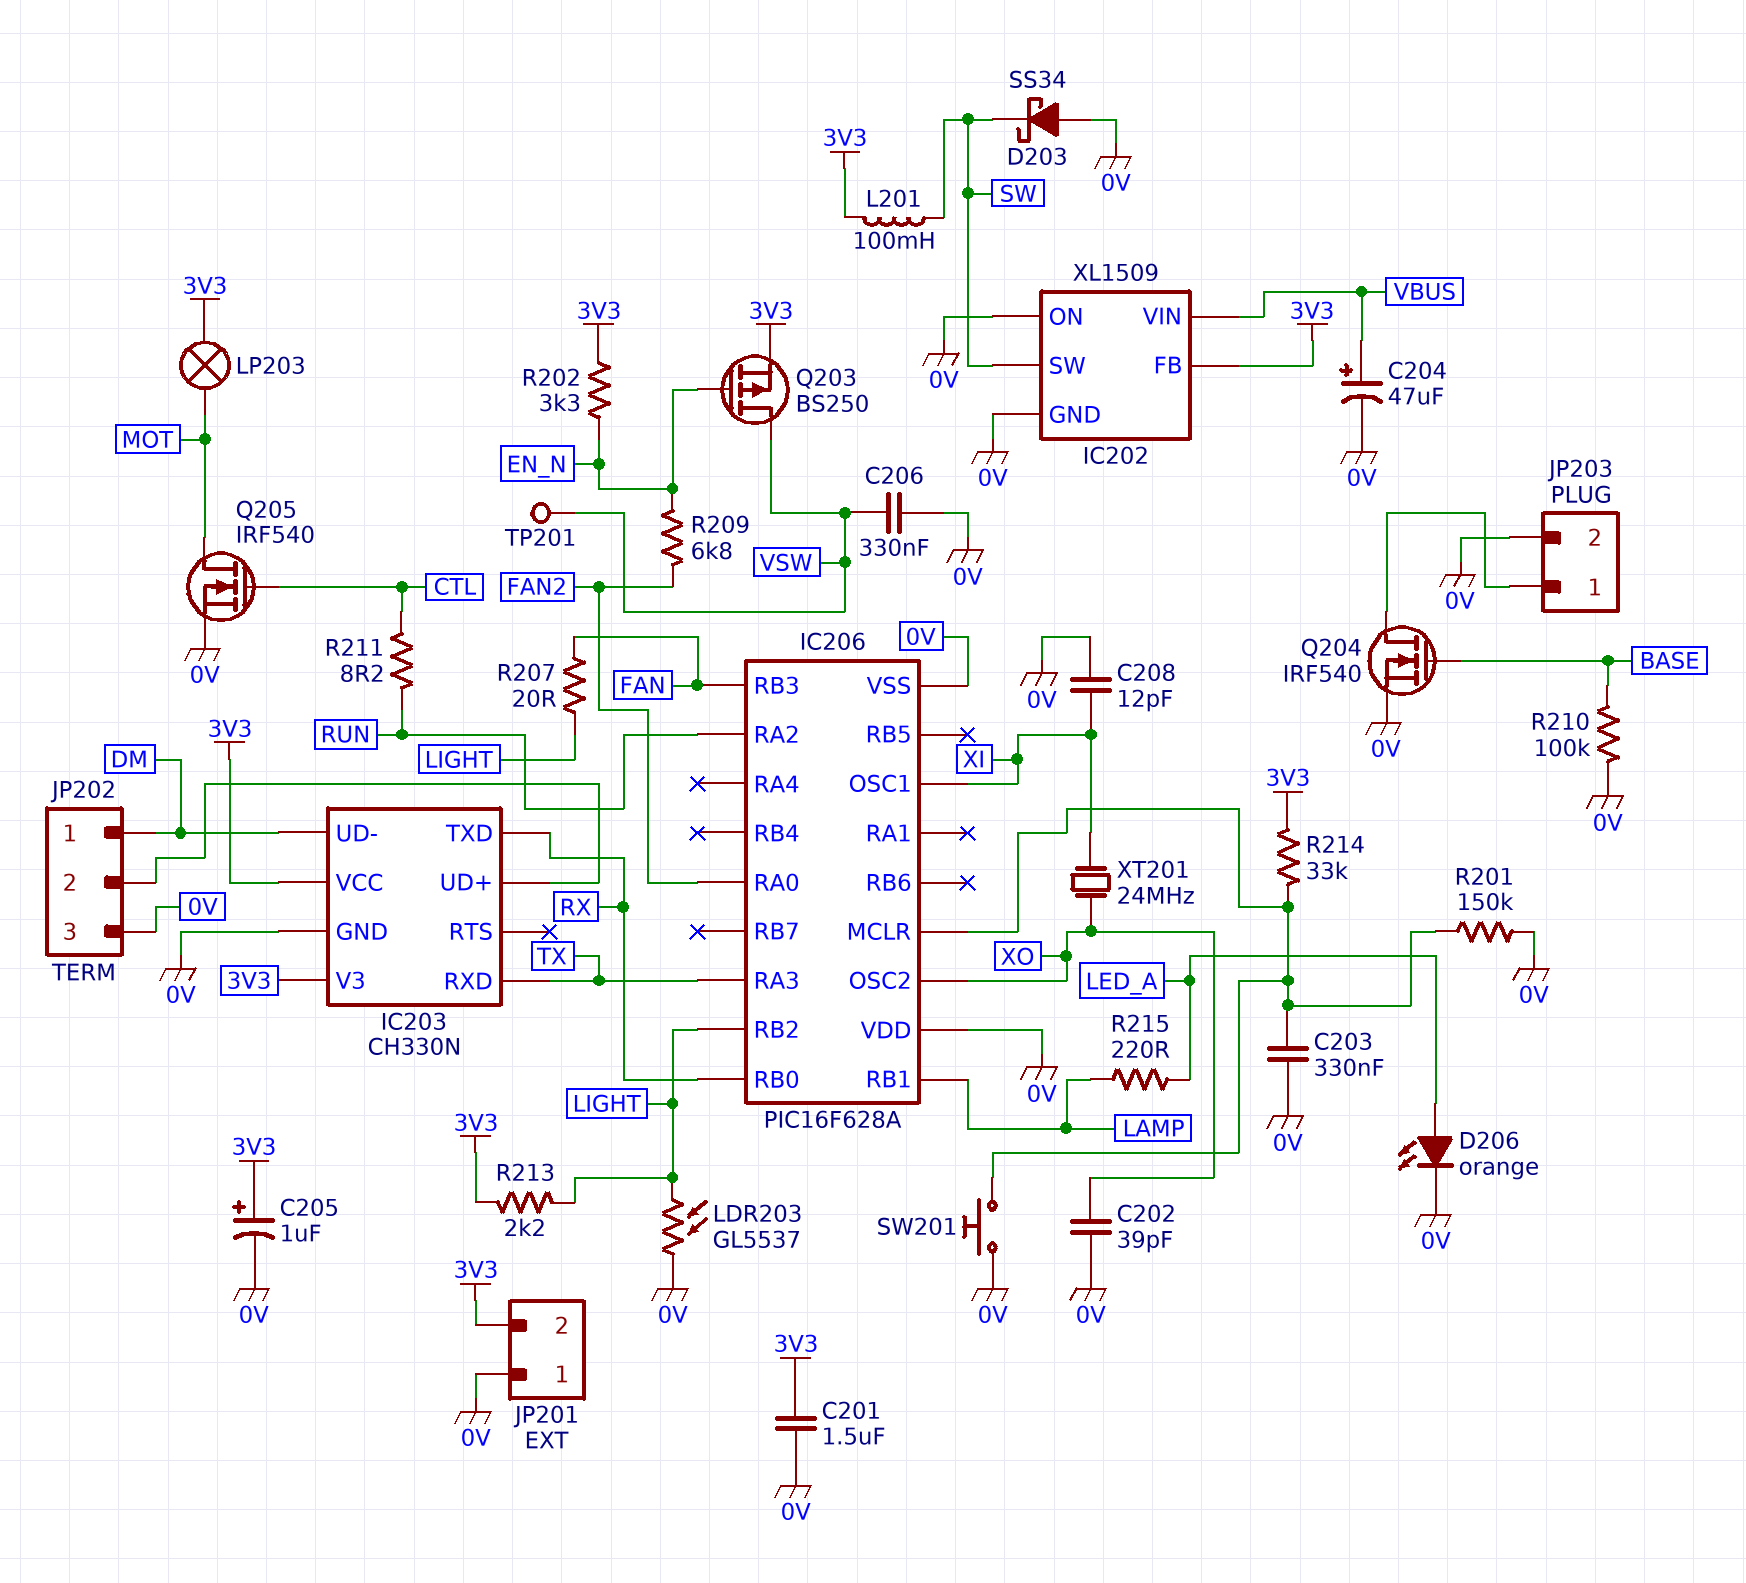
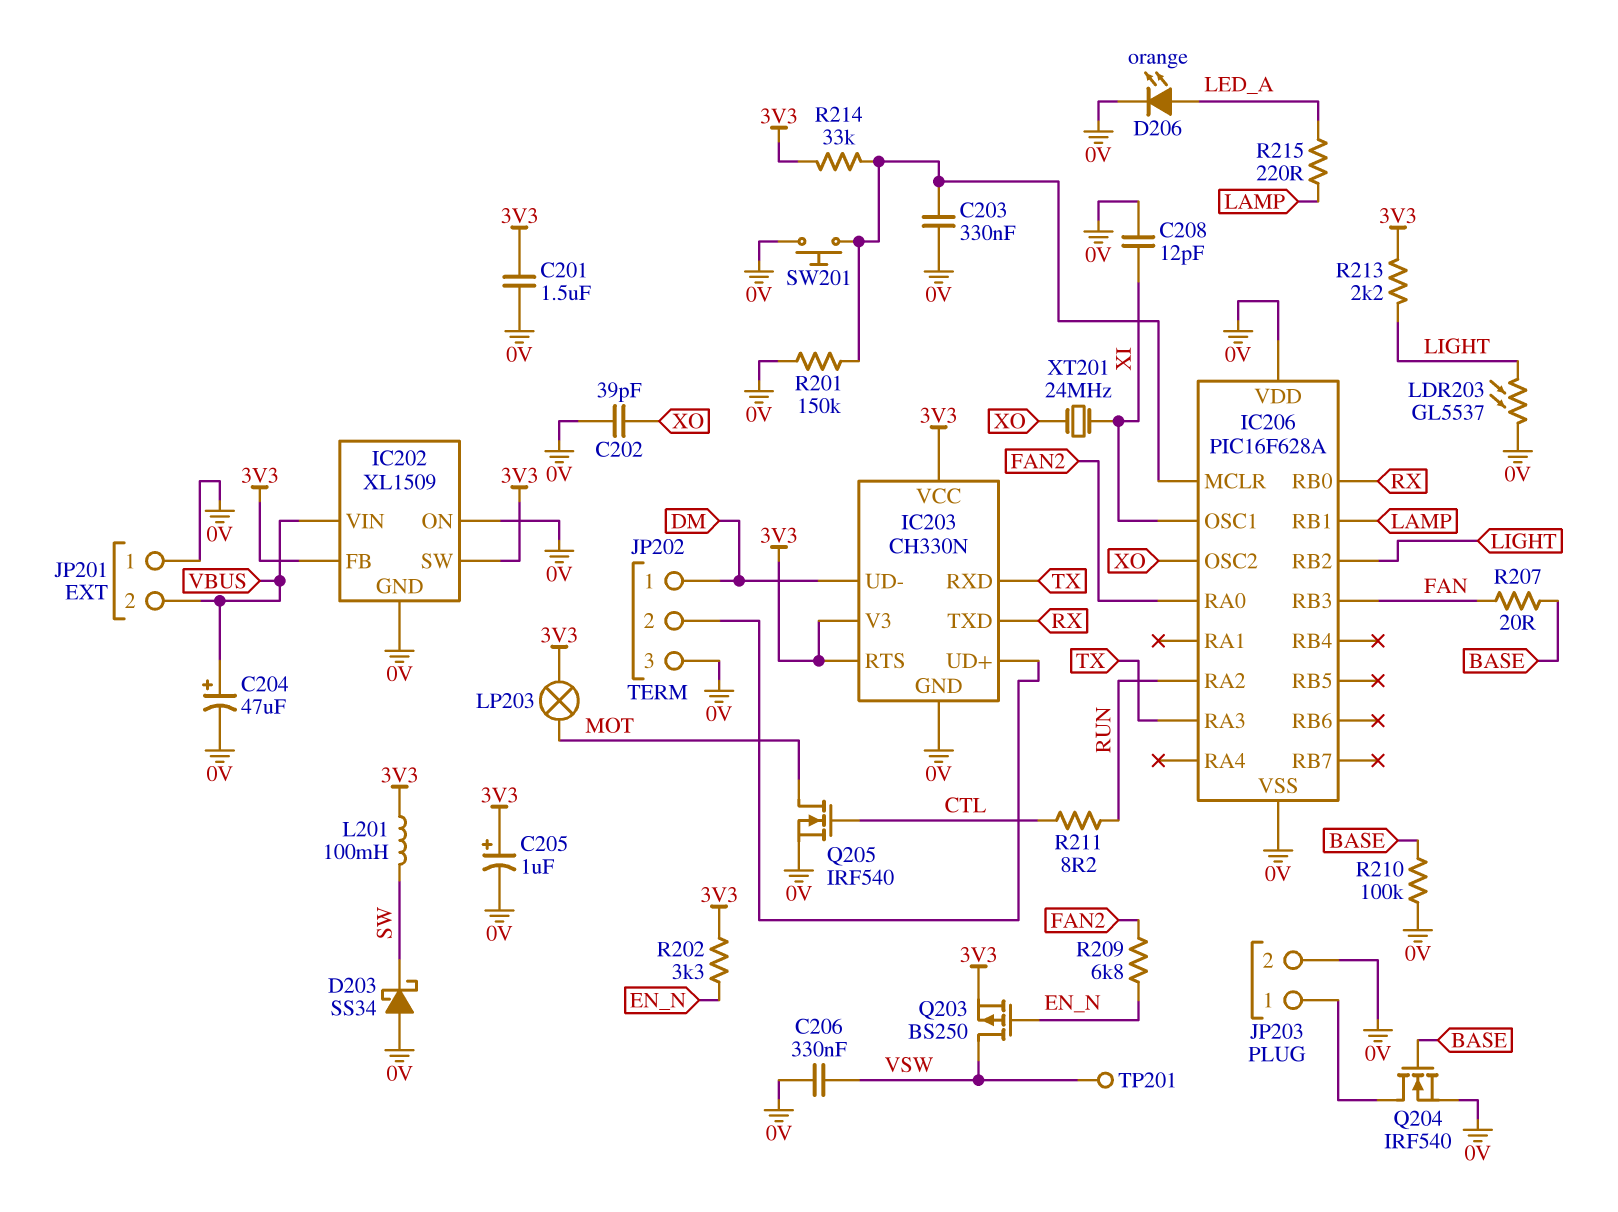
IC202 pin SW: SW -> 3V3
IC203 pin RTS: none -> 3V3
JP201 pin 2: 3V3 -> VBUS
R207: 20 (FAN, LIGHT) -> 20 (BASE, FAN)

